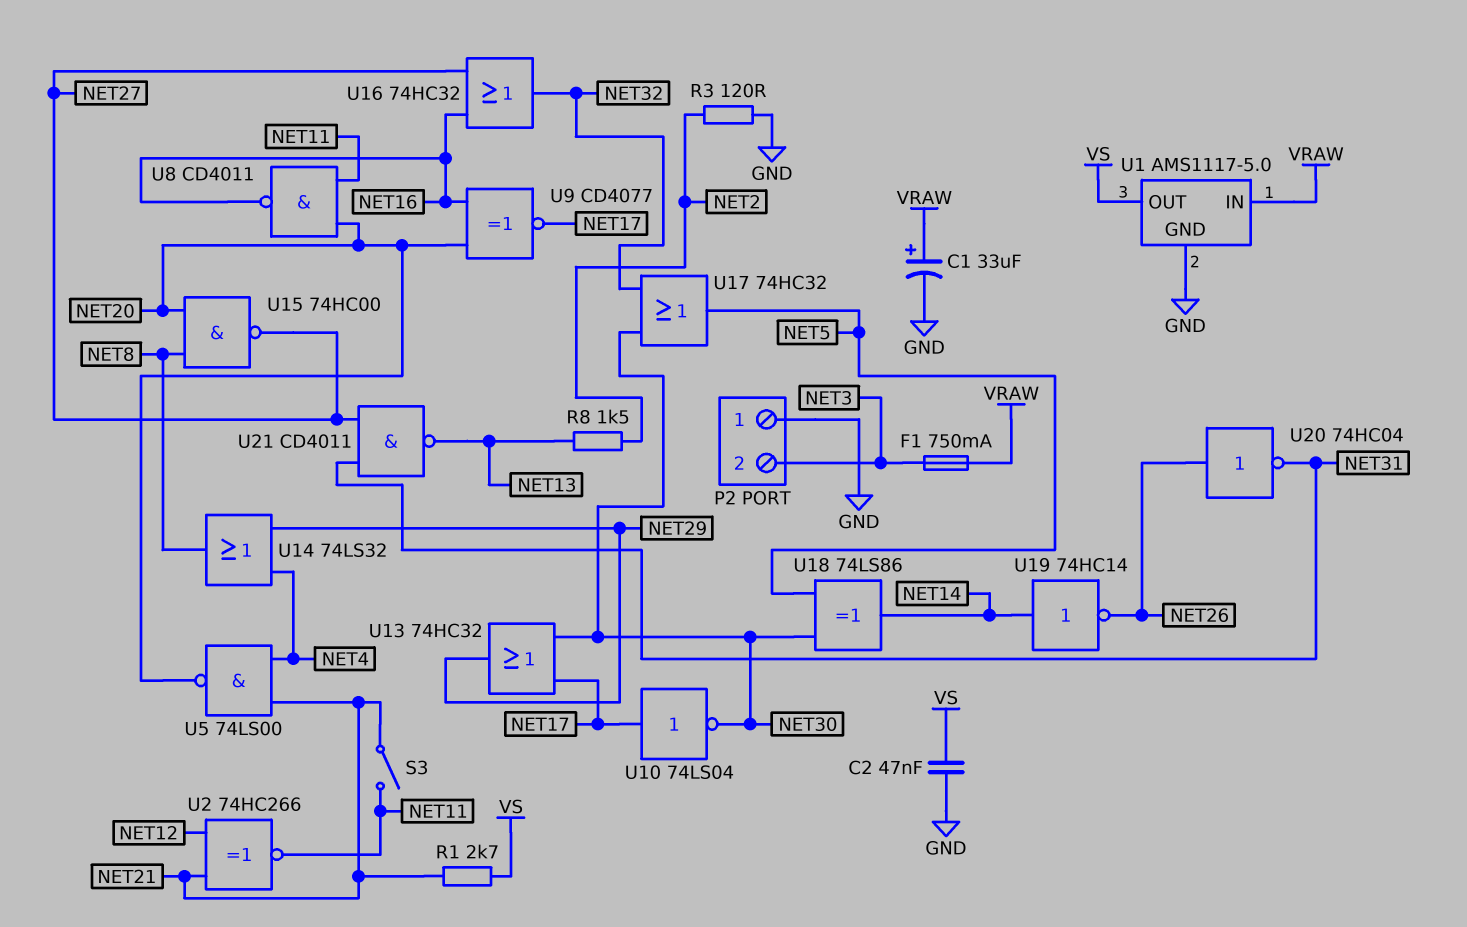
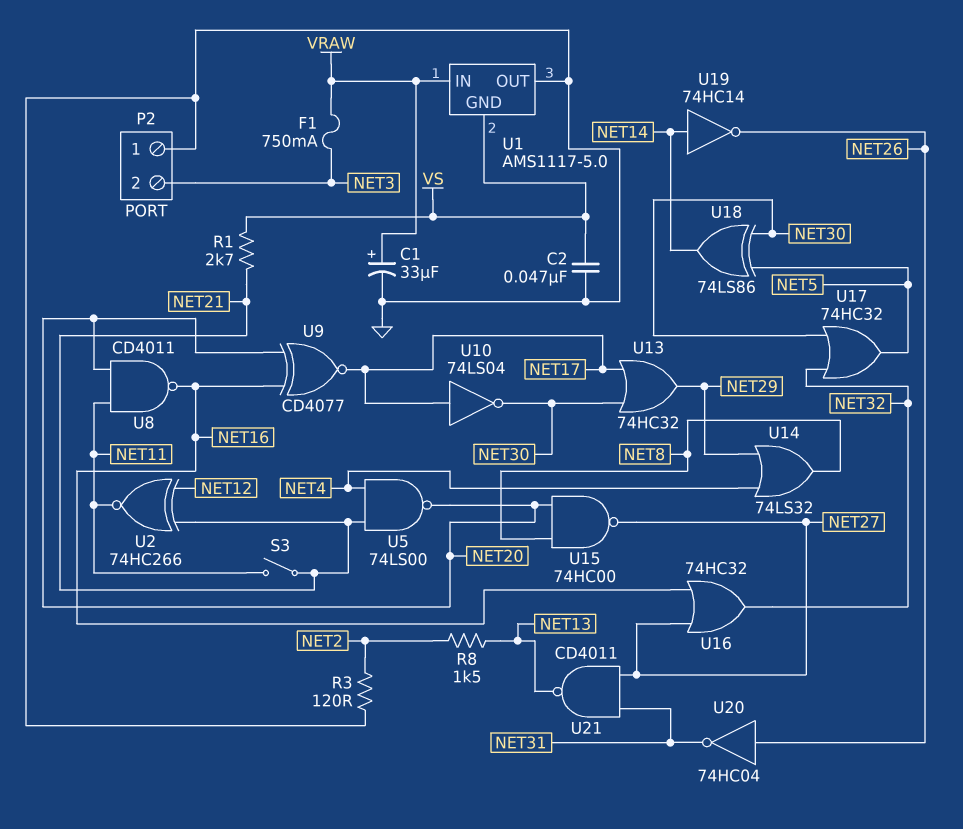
U1 pin GND: GND -> VS
U1 pin OUT: VS -> GND

